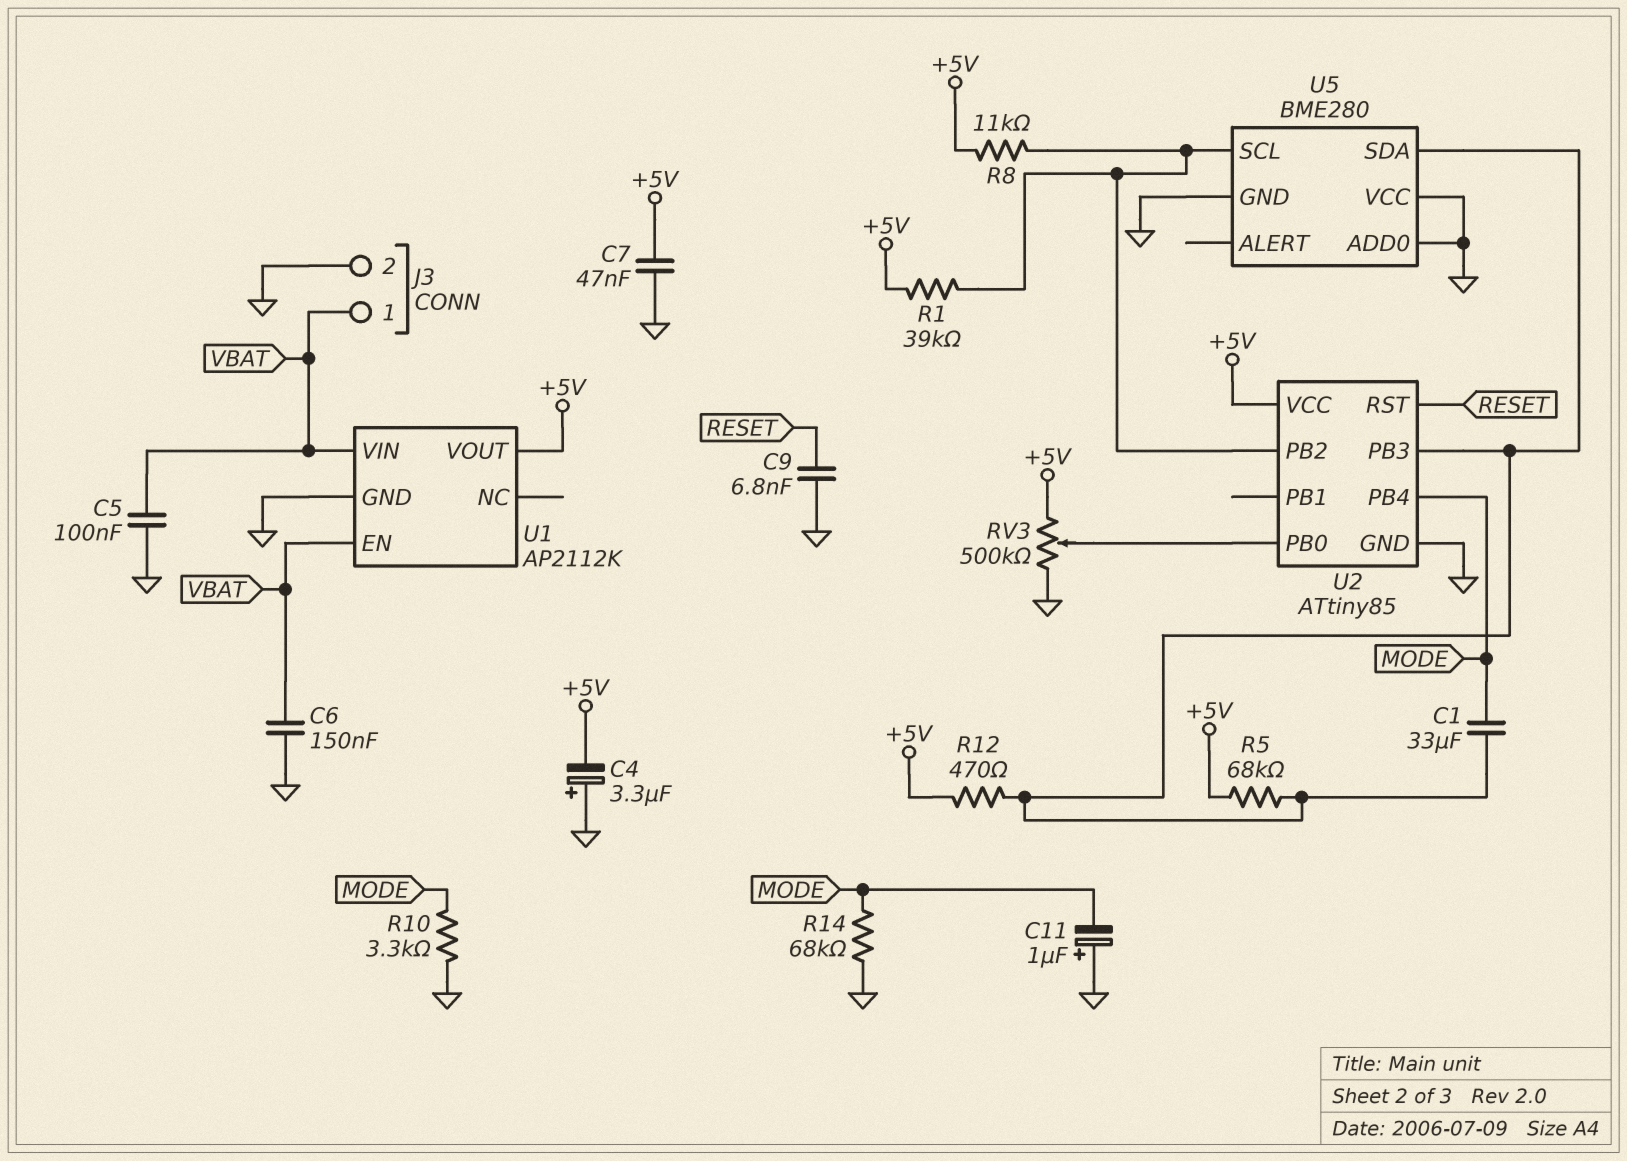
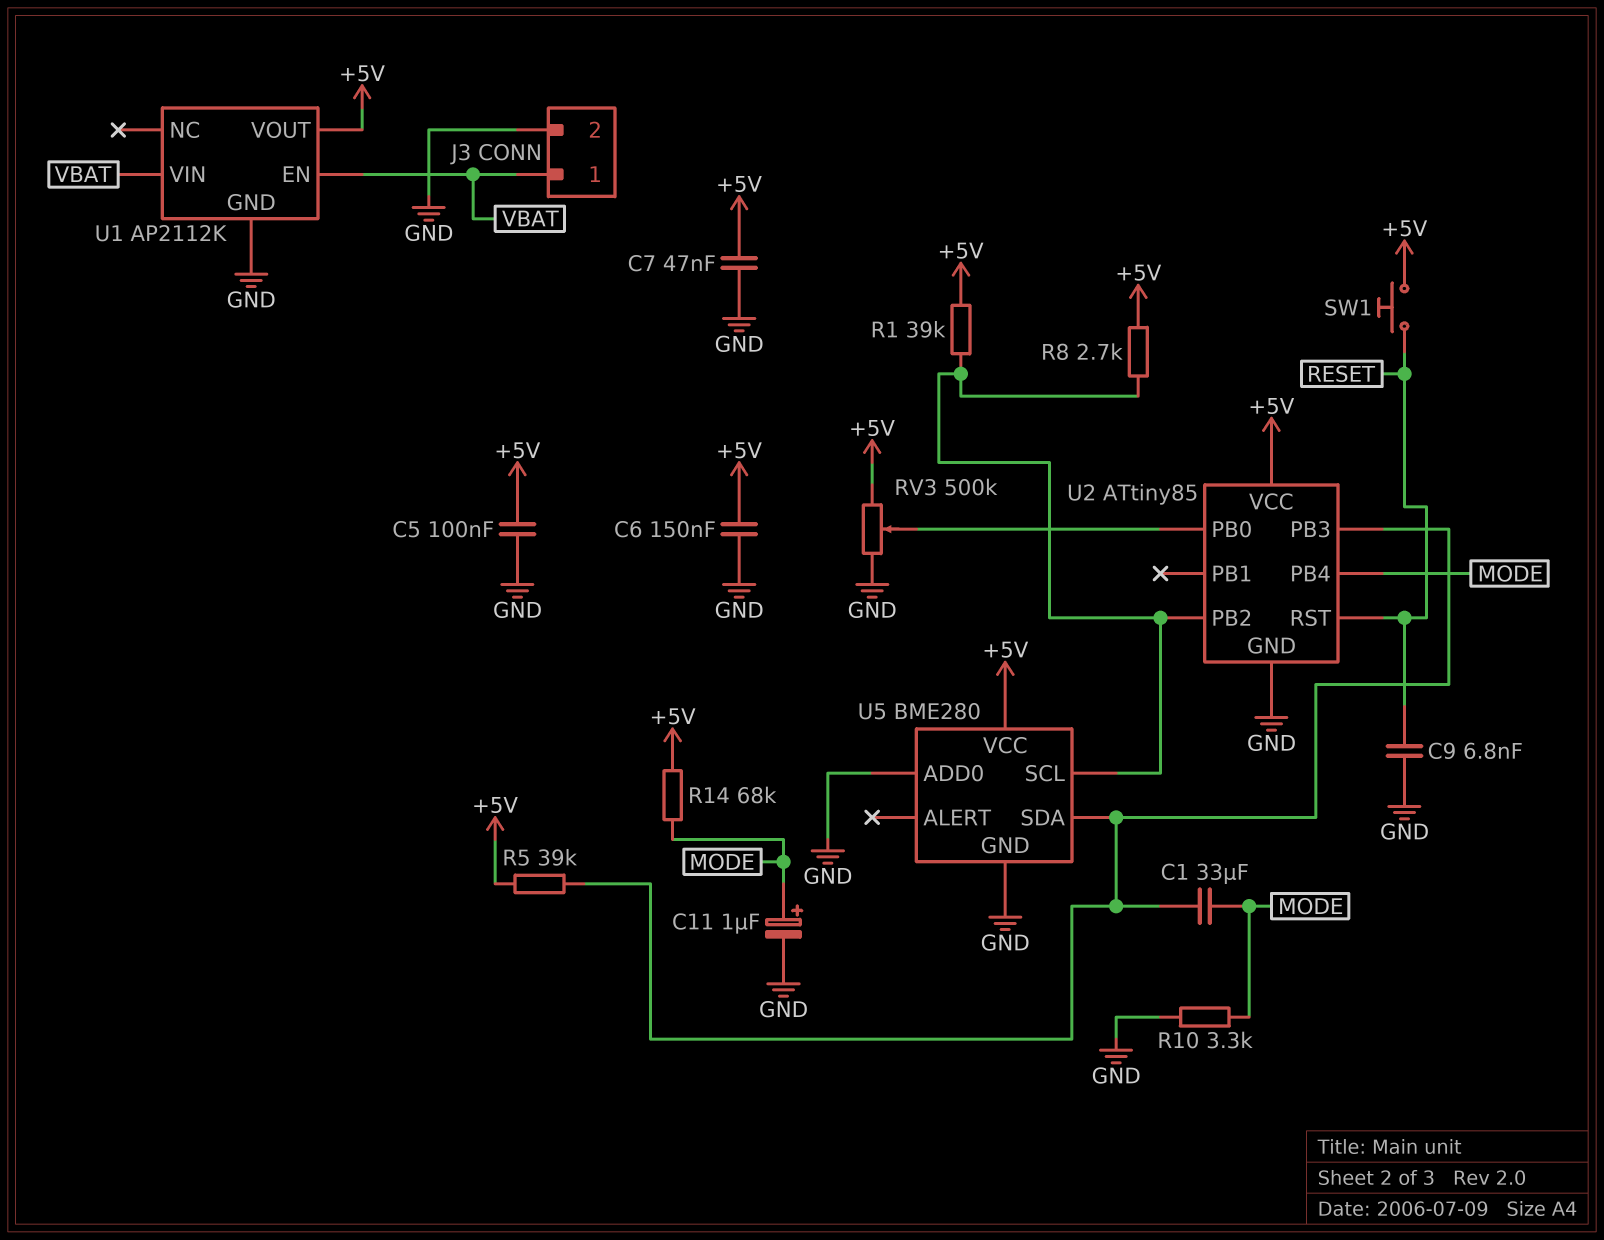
C4: 3.3uF (plus GND, minus +5V) -> none
C5: 100nF (GND, VBAT) -> 100nF (+5V, GND)
C6: 150nF (GND, VBAT) -> 150nF (+5V, GND)
C11: 1uF (plus GND, minus MODE) -> 1uF (plus MODE, minus GND)
R5: 68k (+5V, U2/PB3) -> 39k (+5V, U2/PB3)
R8: 11k (+5V, U2/PB2) -> 2.7k (+5V, U2/PB2)
R12: 470 (+5V, U2/PB3) -> none
R14: 68k (GND, MODE) -> 68k (+5V, MODE)
SW1: none -> button (+5V, RESET)
U5 pin VCC: GND -> +5V

